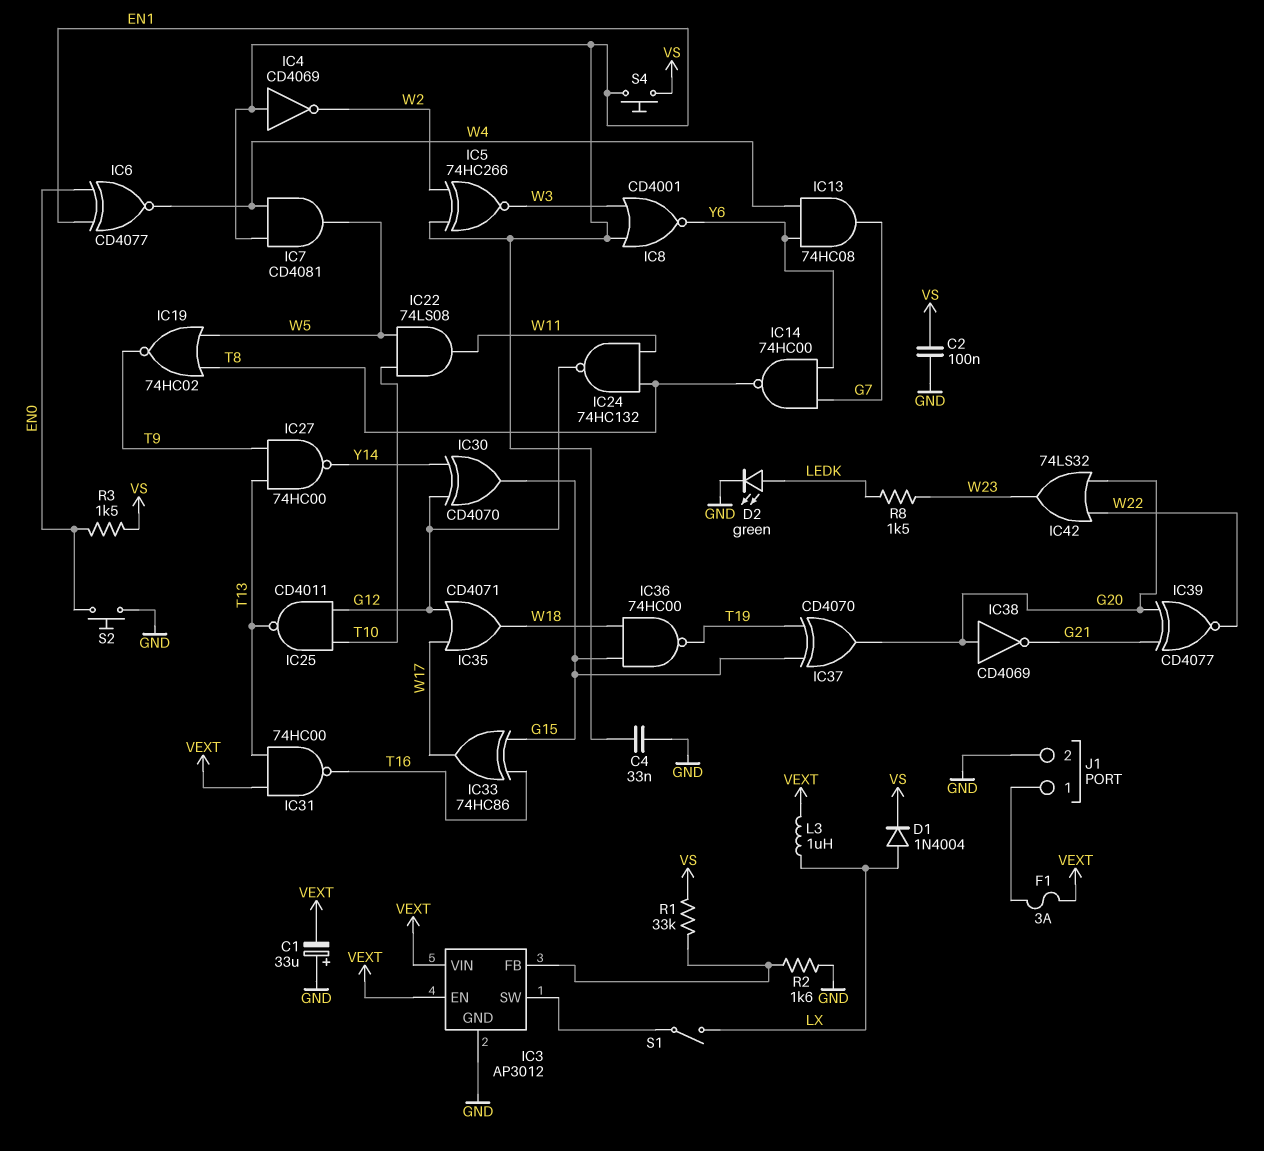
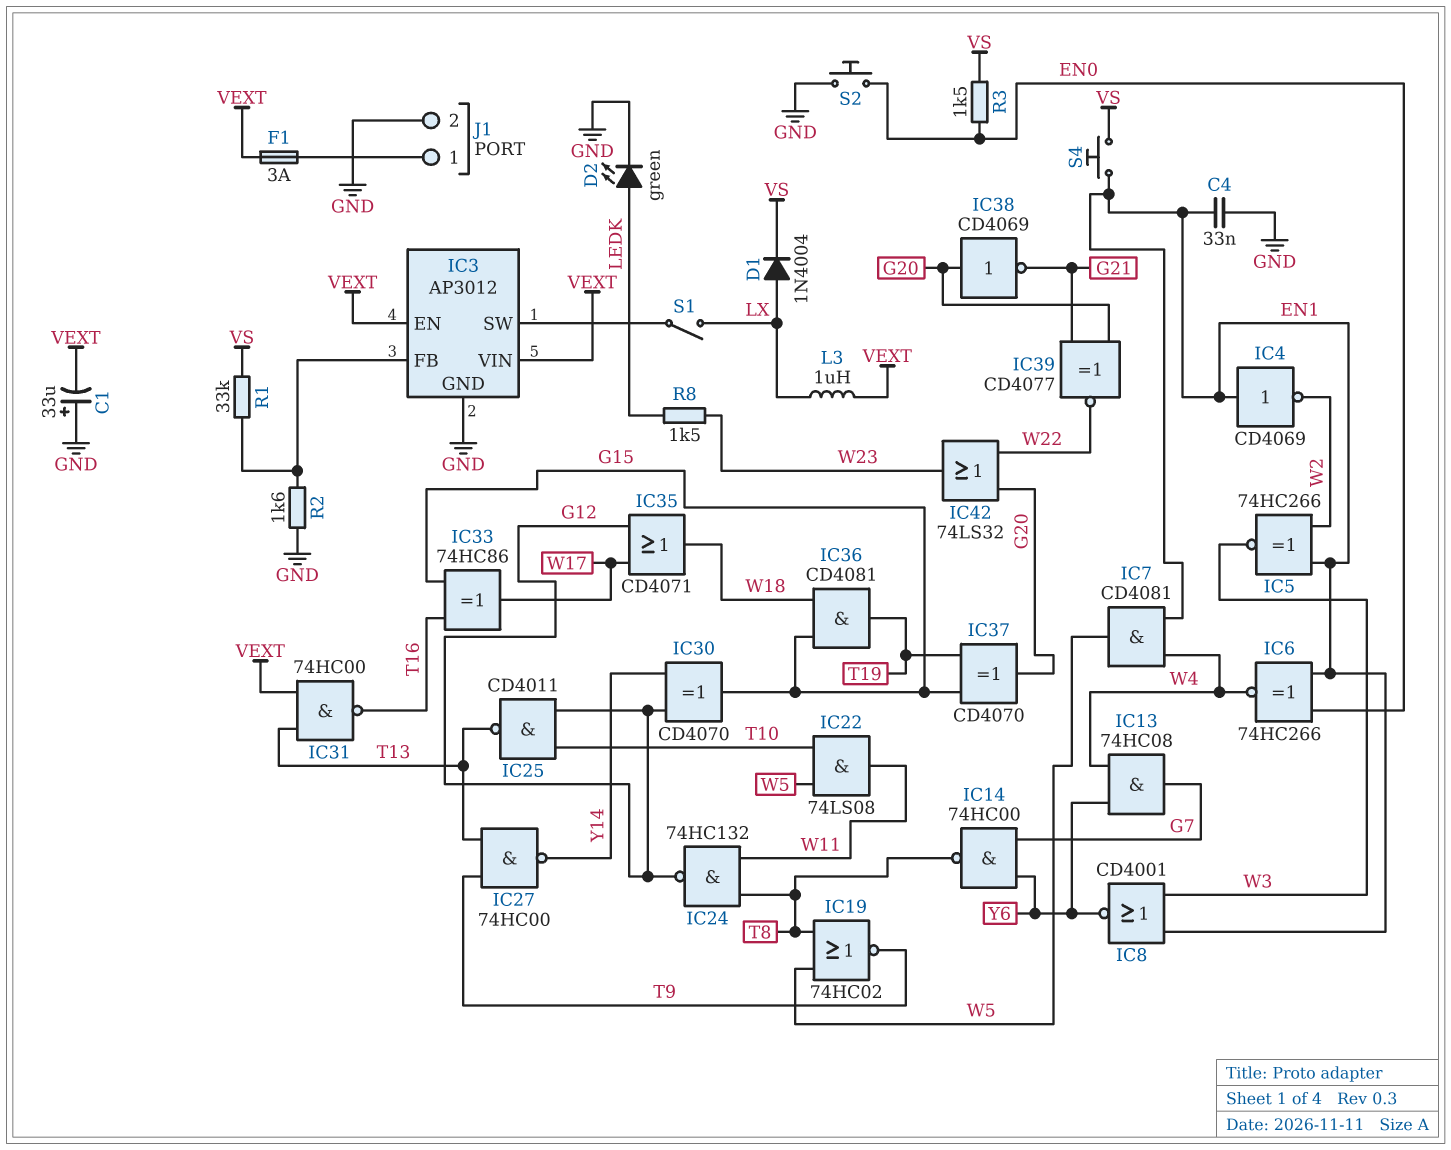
C2: 100nF (GND, VS) -> none
IC6: XNOR CD4077 (in EN0, in EN1, out W4) -> XNOR 74HC266 (in EN0, in EN1, out W4)
IC36: NAND 74HC00 (in G15, in W18, out T19) -> AND CD4081 (in G15, in W18, out T19)

